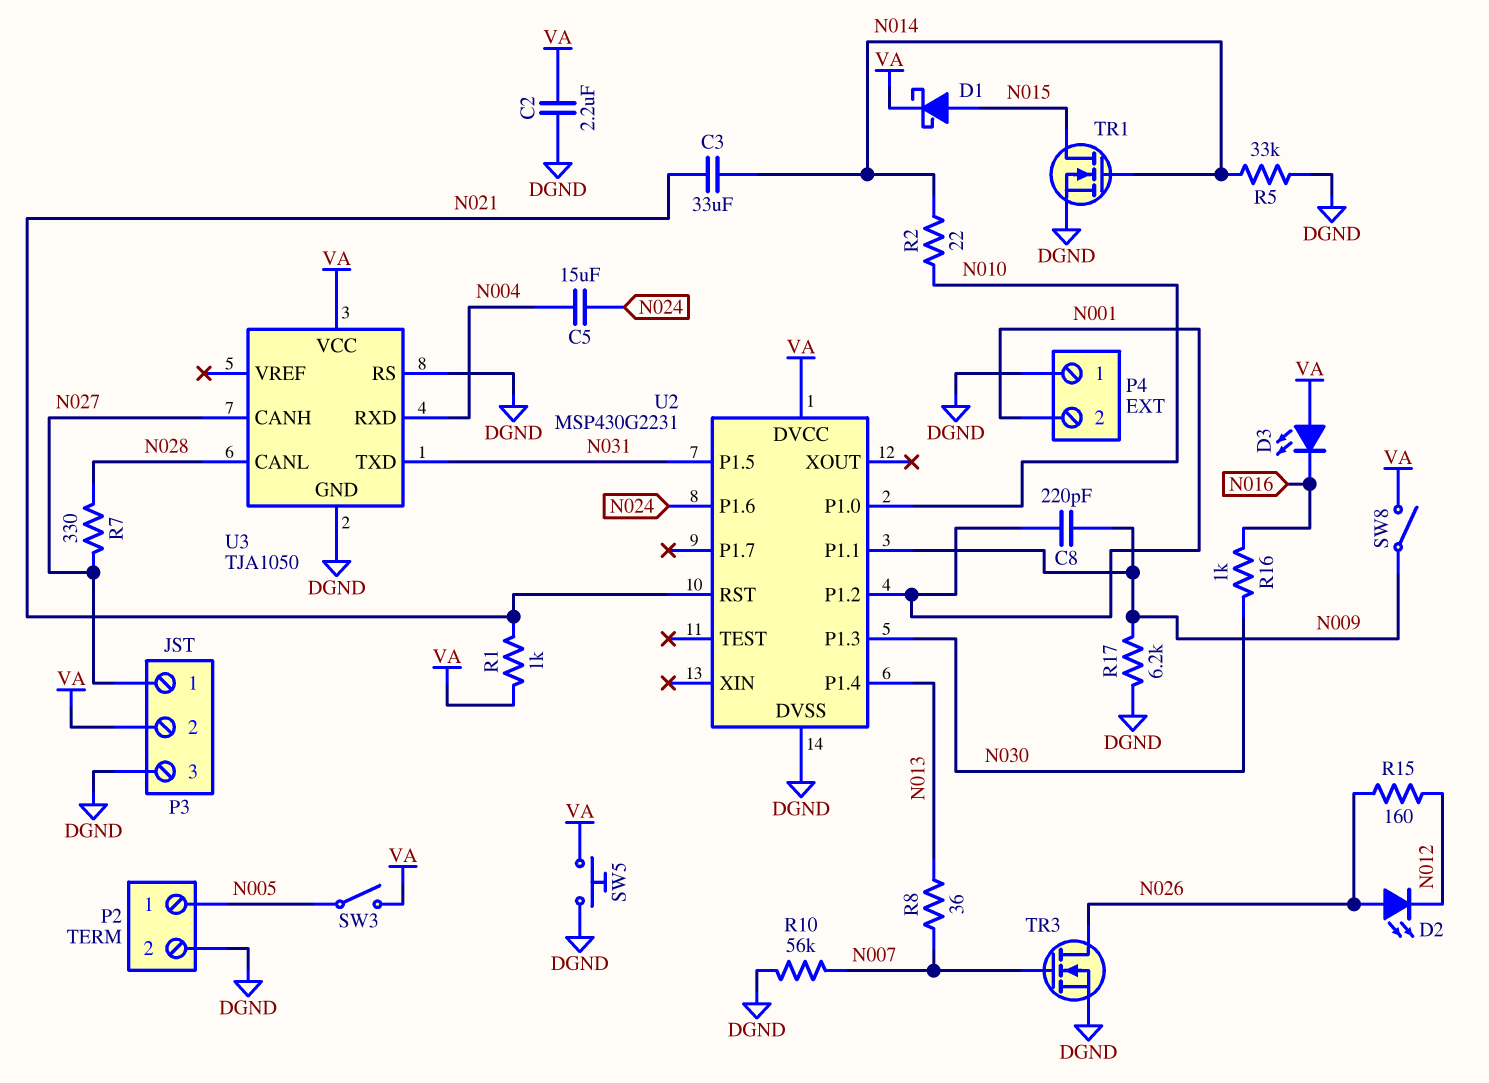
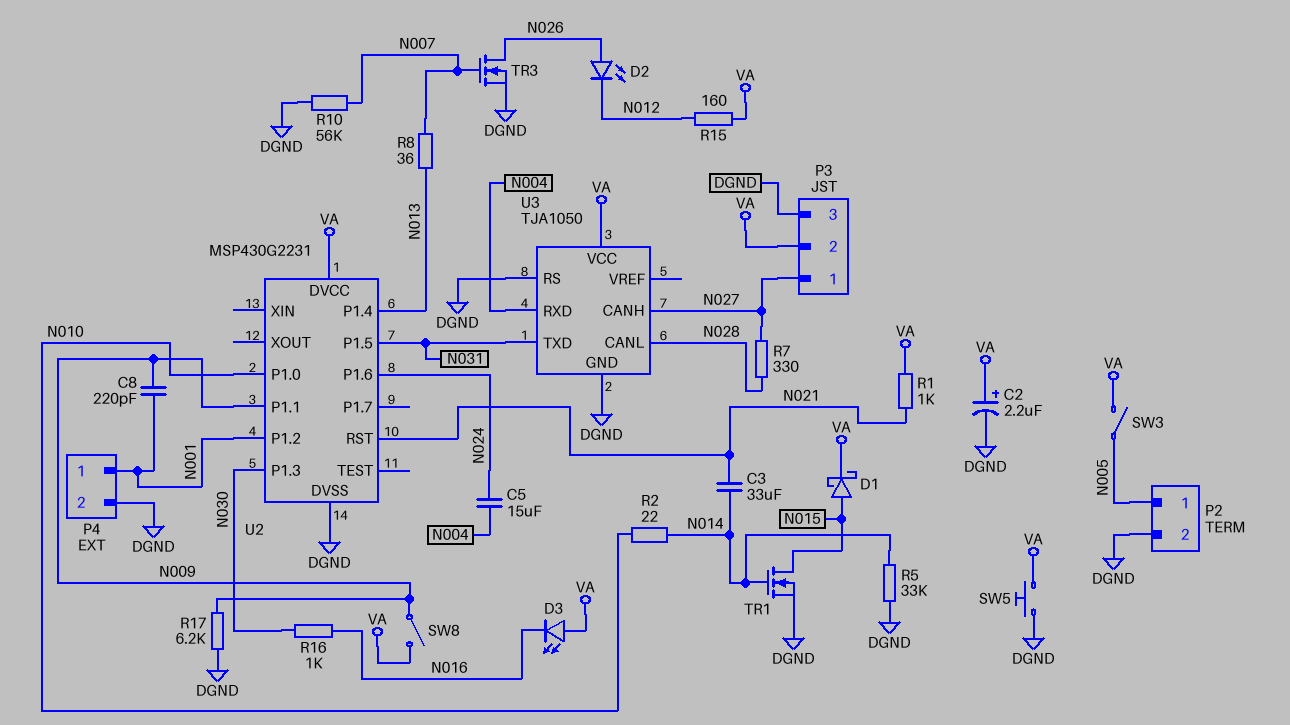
C2: 2.2uF (DGND, VA) -> 2.2uF (plus VA, minus DGND)
P4 pin 1: DGND -> N001
P4 pin 2: N001 -> DGND
R15: 160 (N012, N026) -> 160 (N012, VA)

